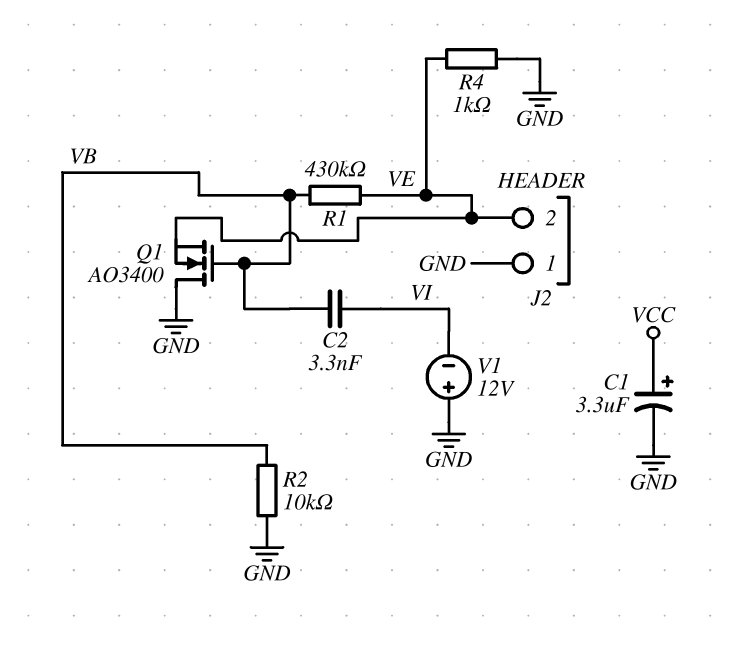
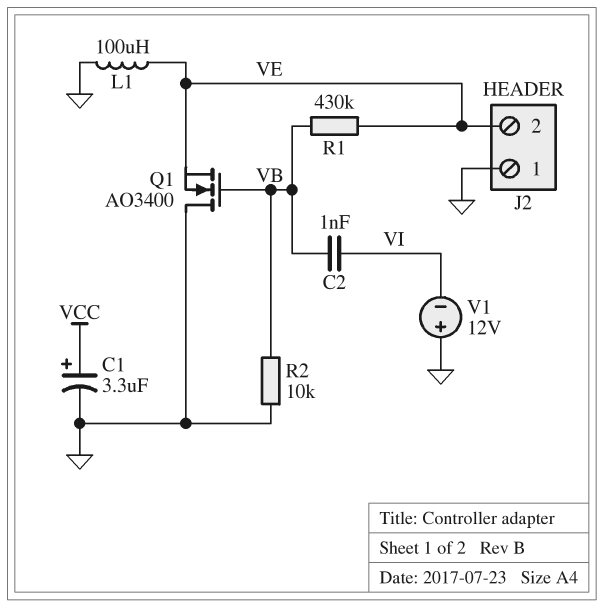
C2: 3.3nF (VB, VI) -> 1nF (VB, VI)
L1: none -> 100uH (GND, VE)
R4: 1k (GND, VE) -> none

